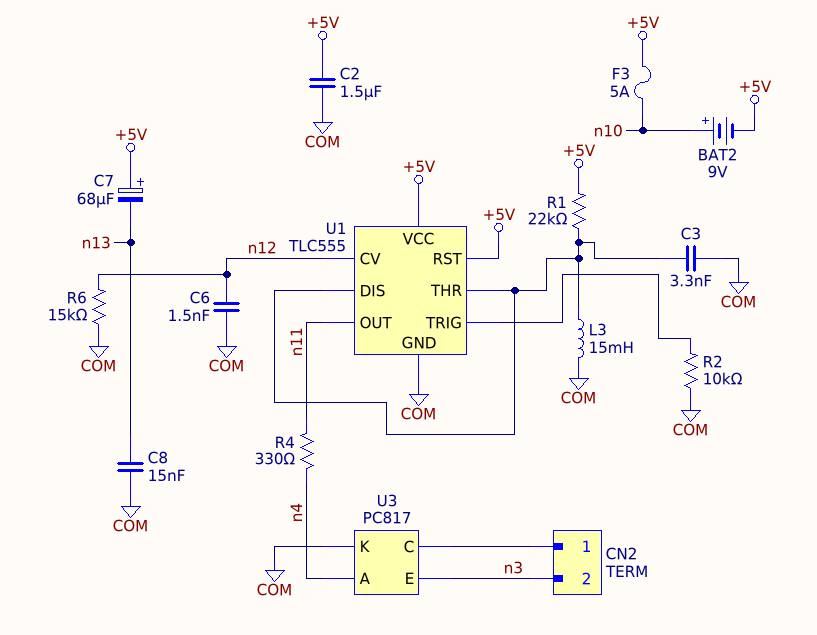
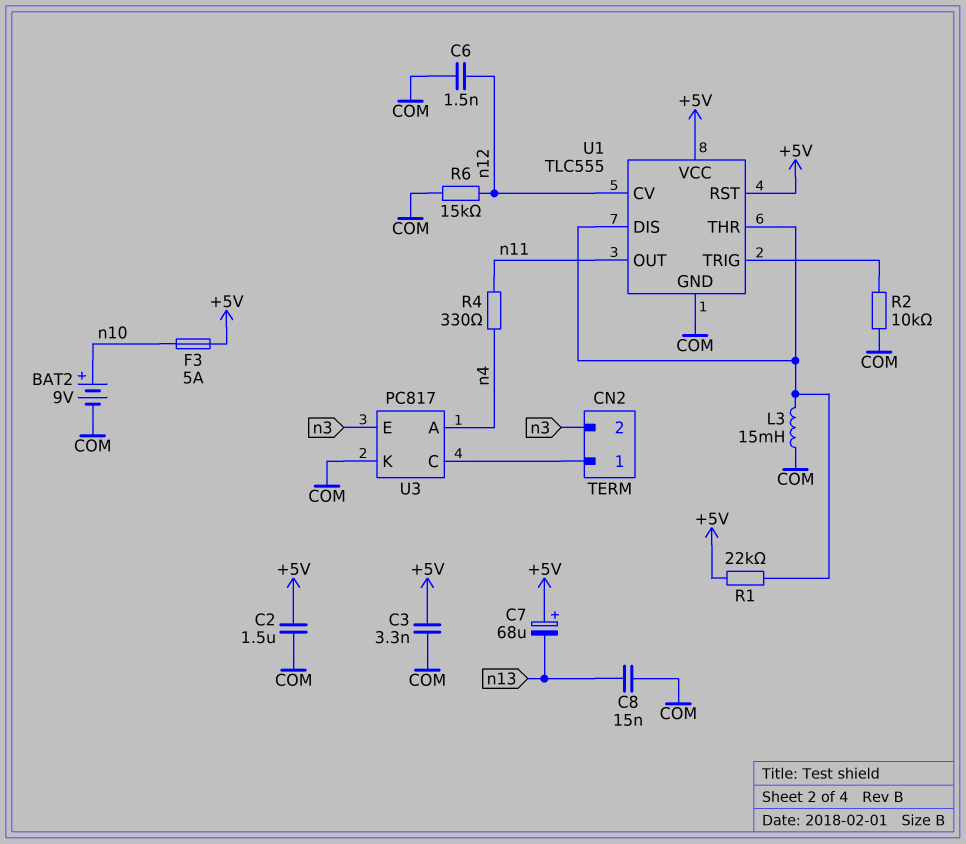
BAT2: 9V (plus n10, minus +5V) -> 9V (plus n10, minus COM)
C3: 3.3nF (COM, U1/DIS) -> 3.3nF (+5V, COM)

